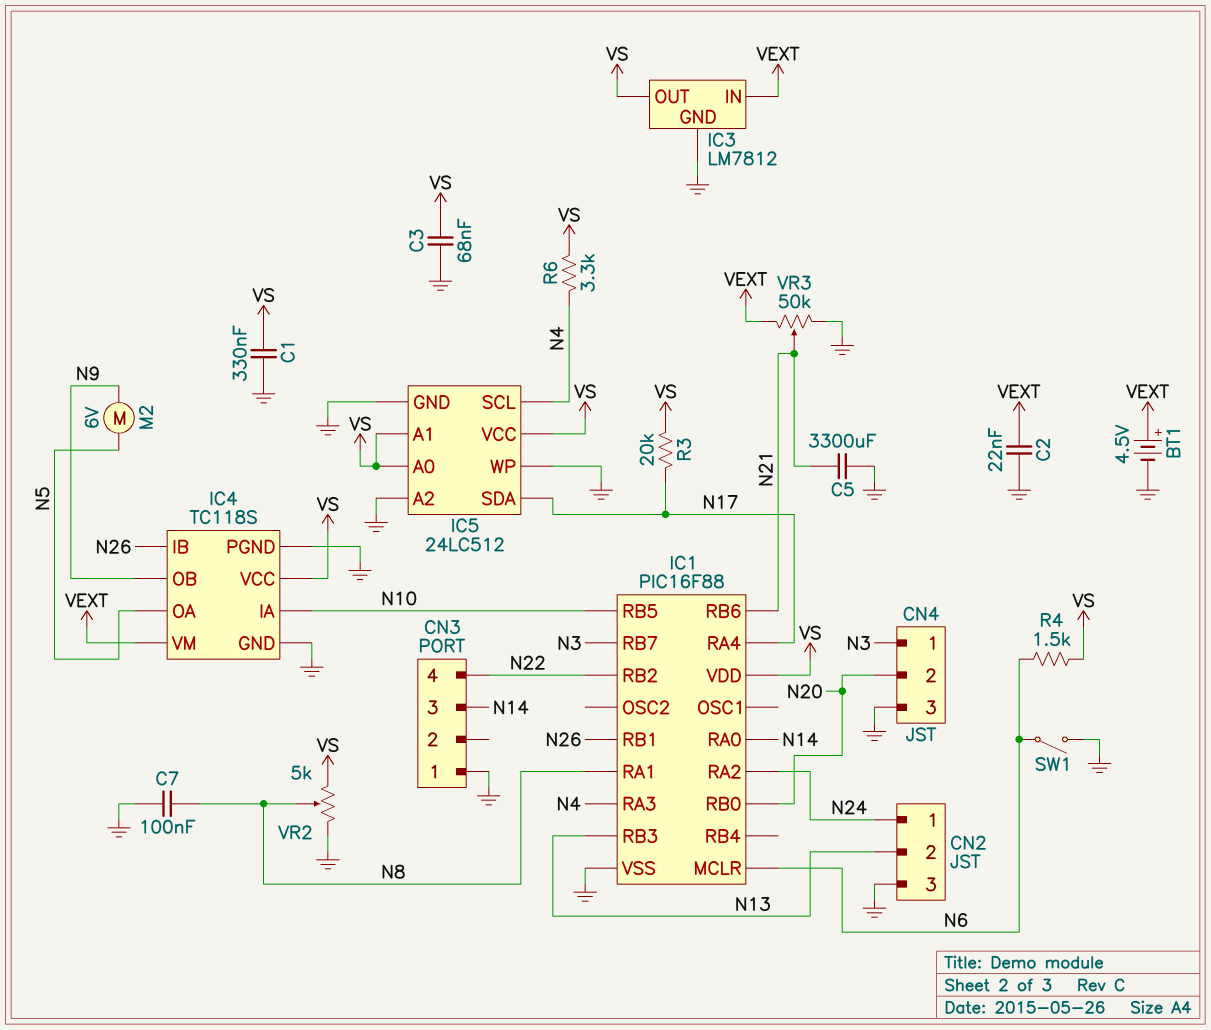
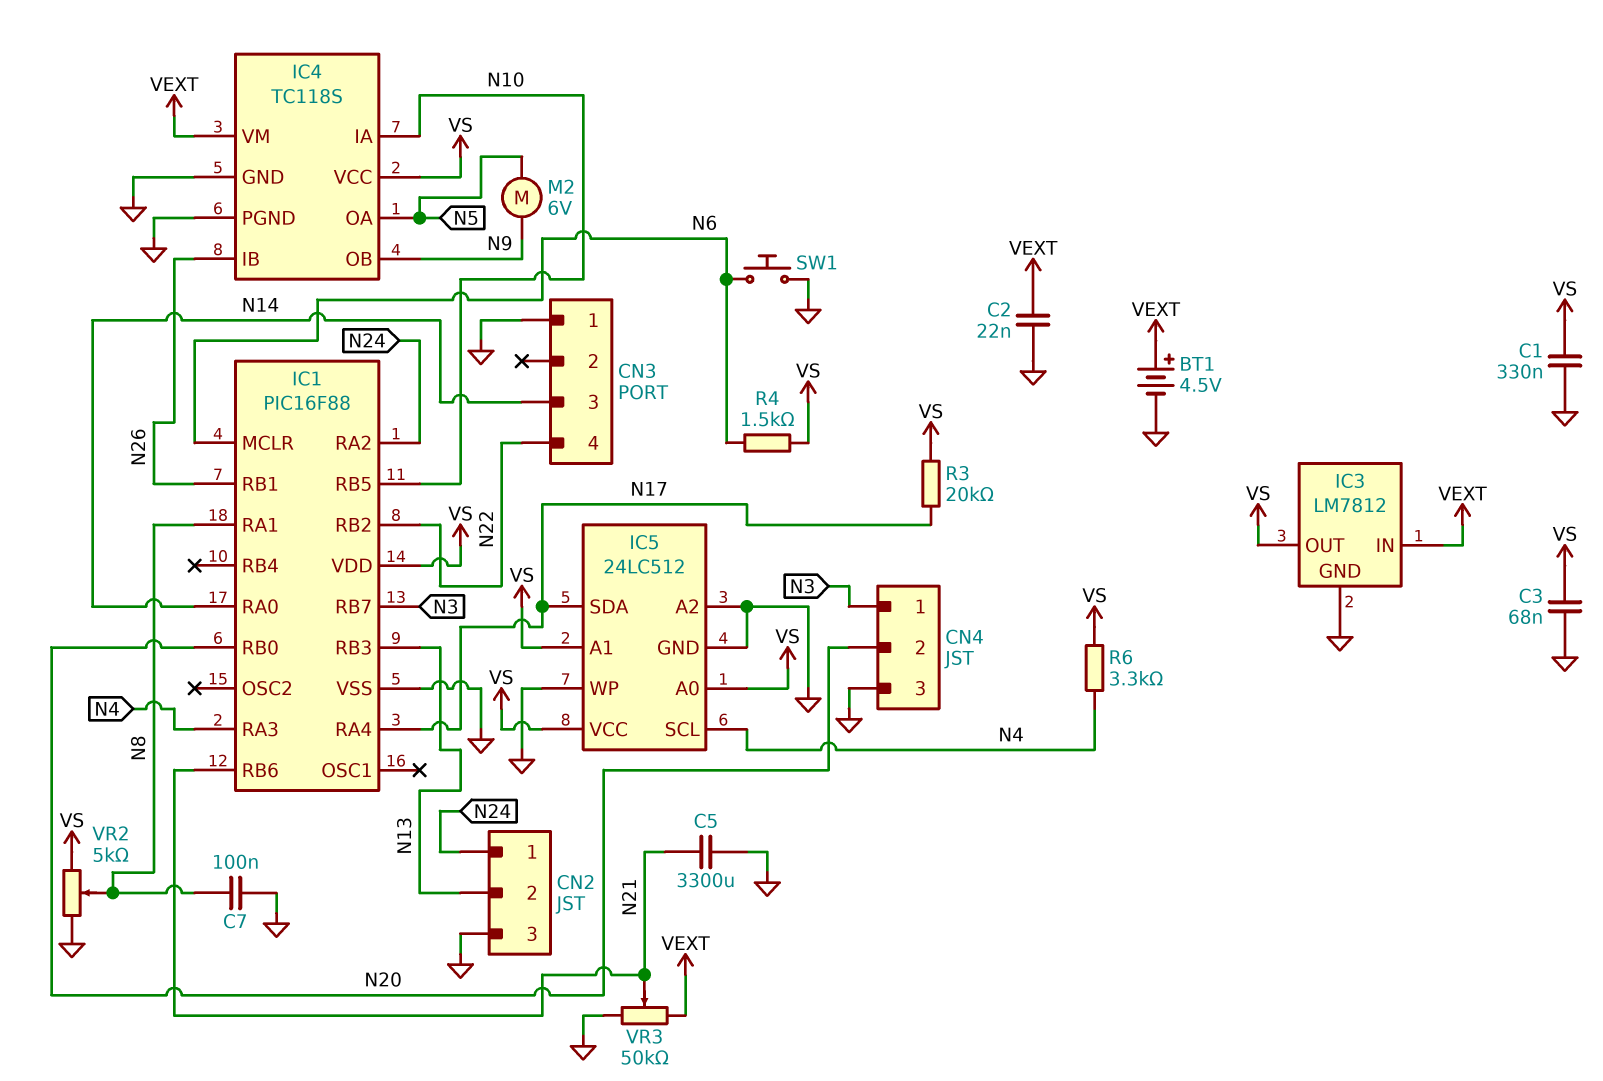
SW1: switch (GND, N6) -> button (GND, N6)

